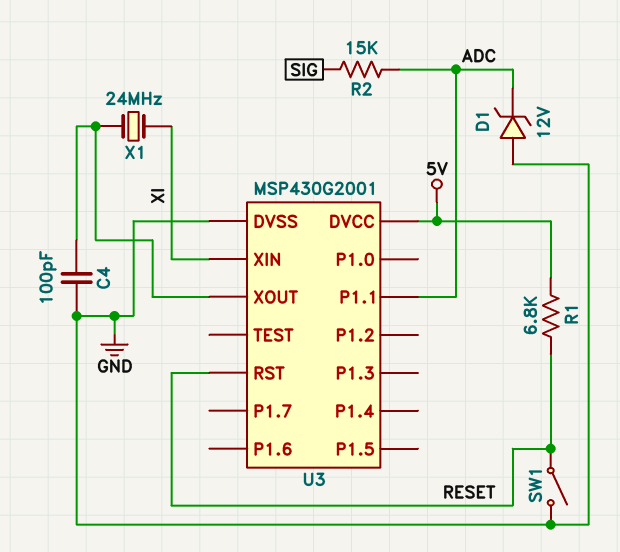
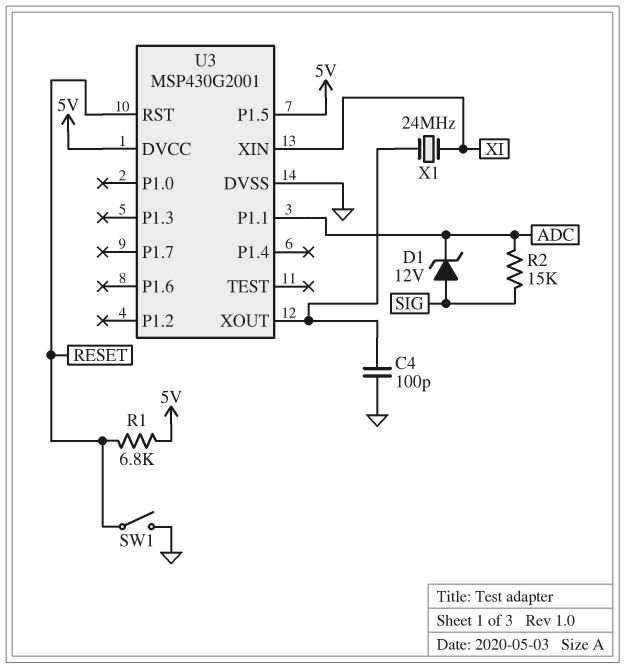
D1: zener 12V (A GND, K ADC) -> zener 12V (A SIG, K ADC)
U3 pin P1.5: none -> 5V

